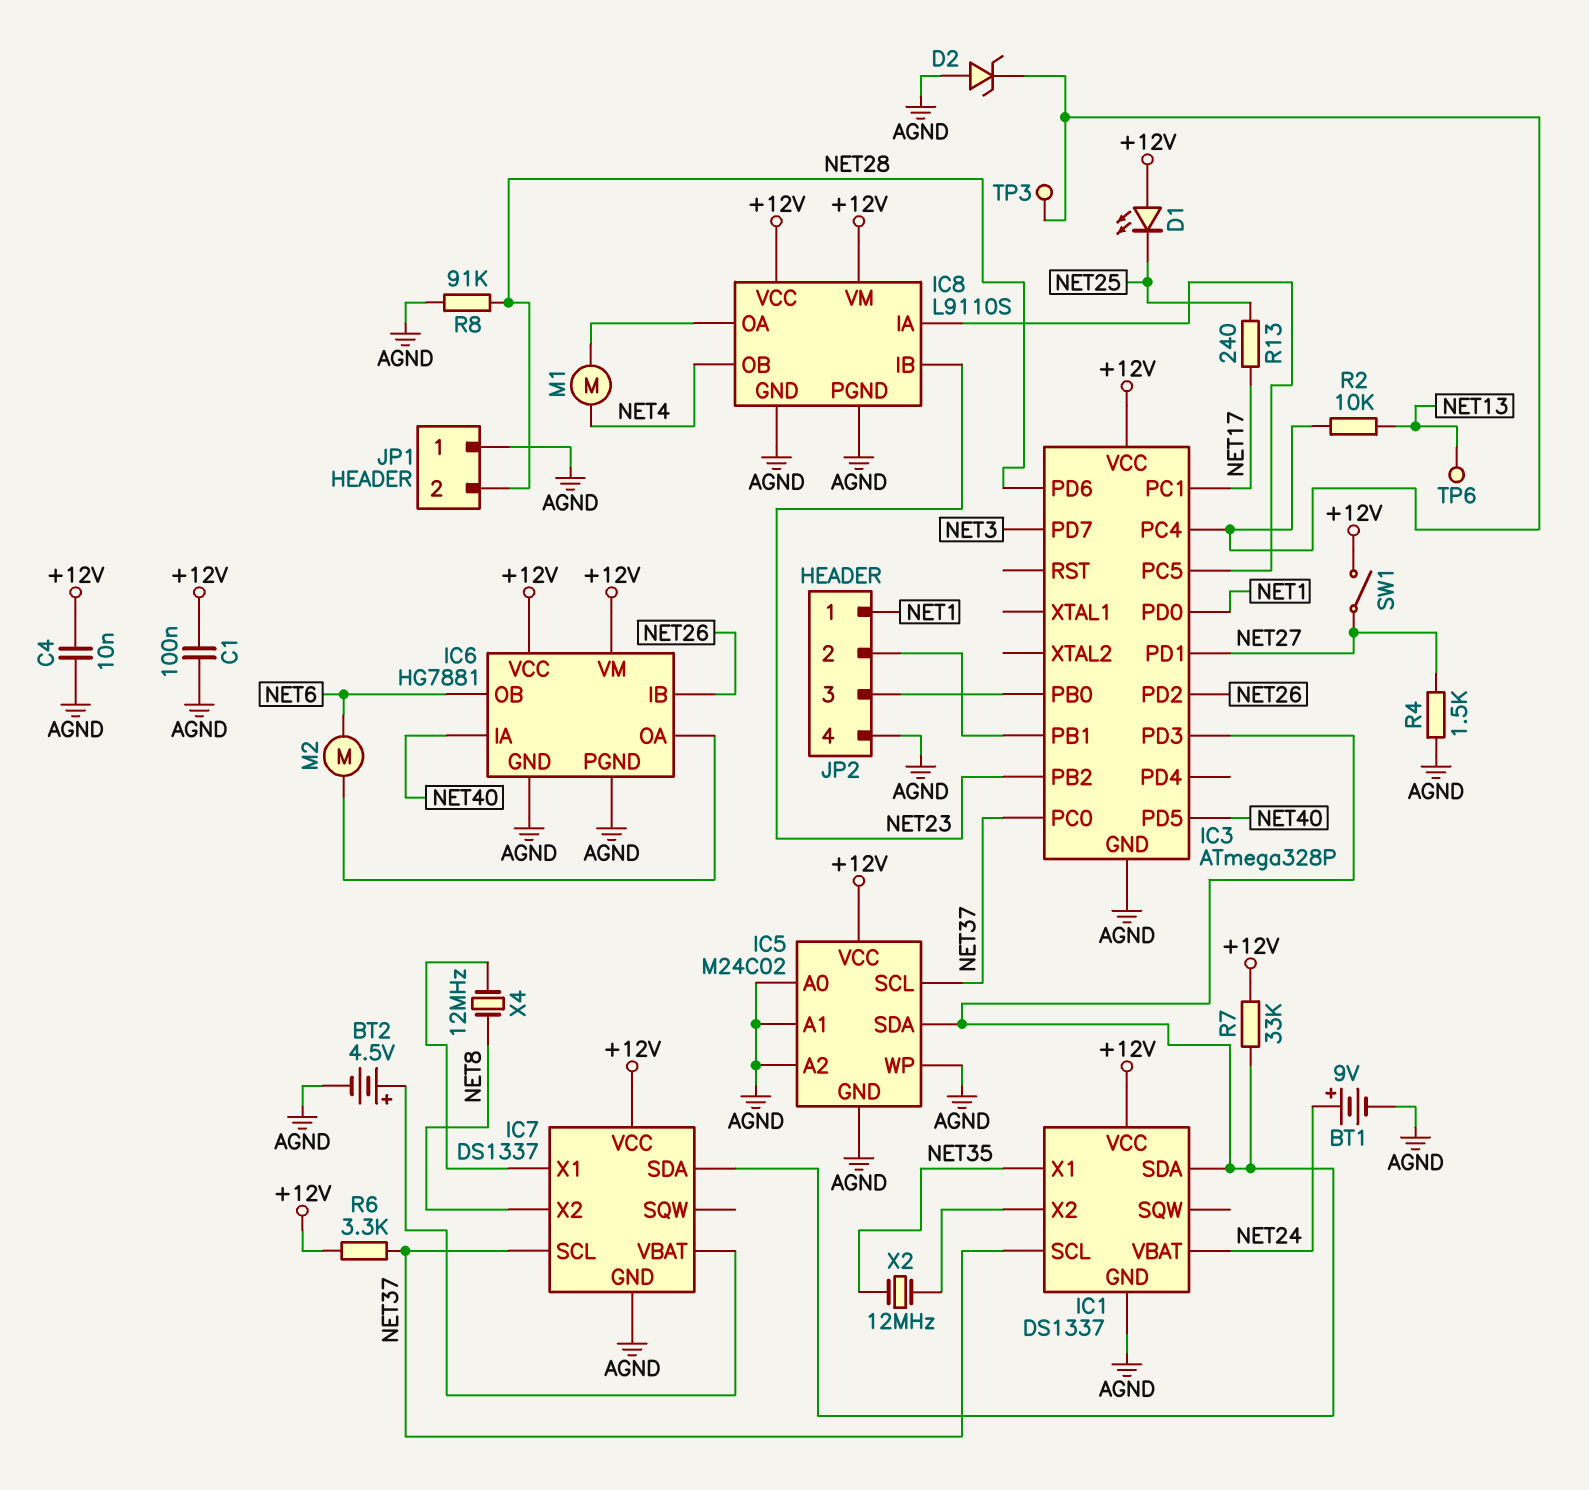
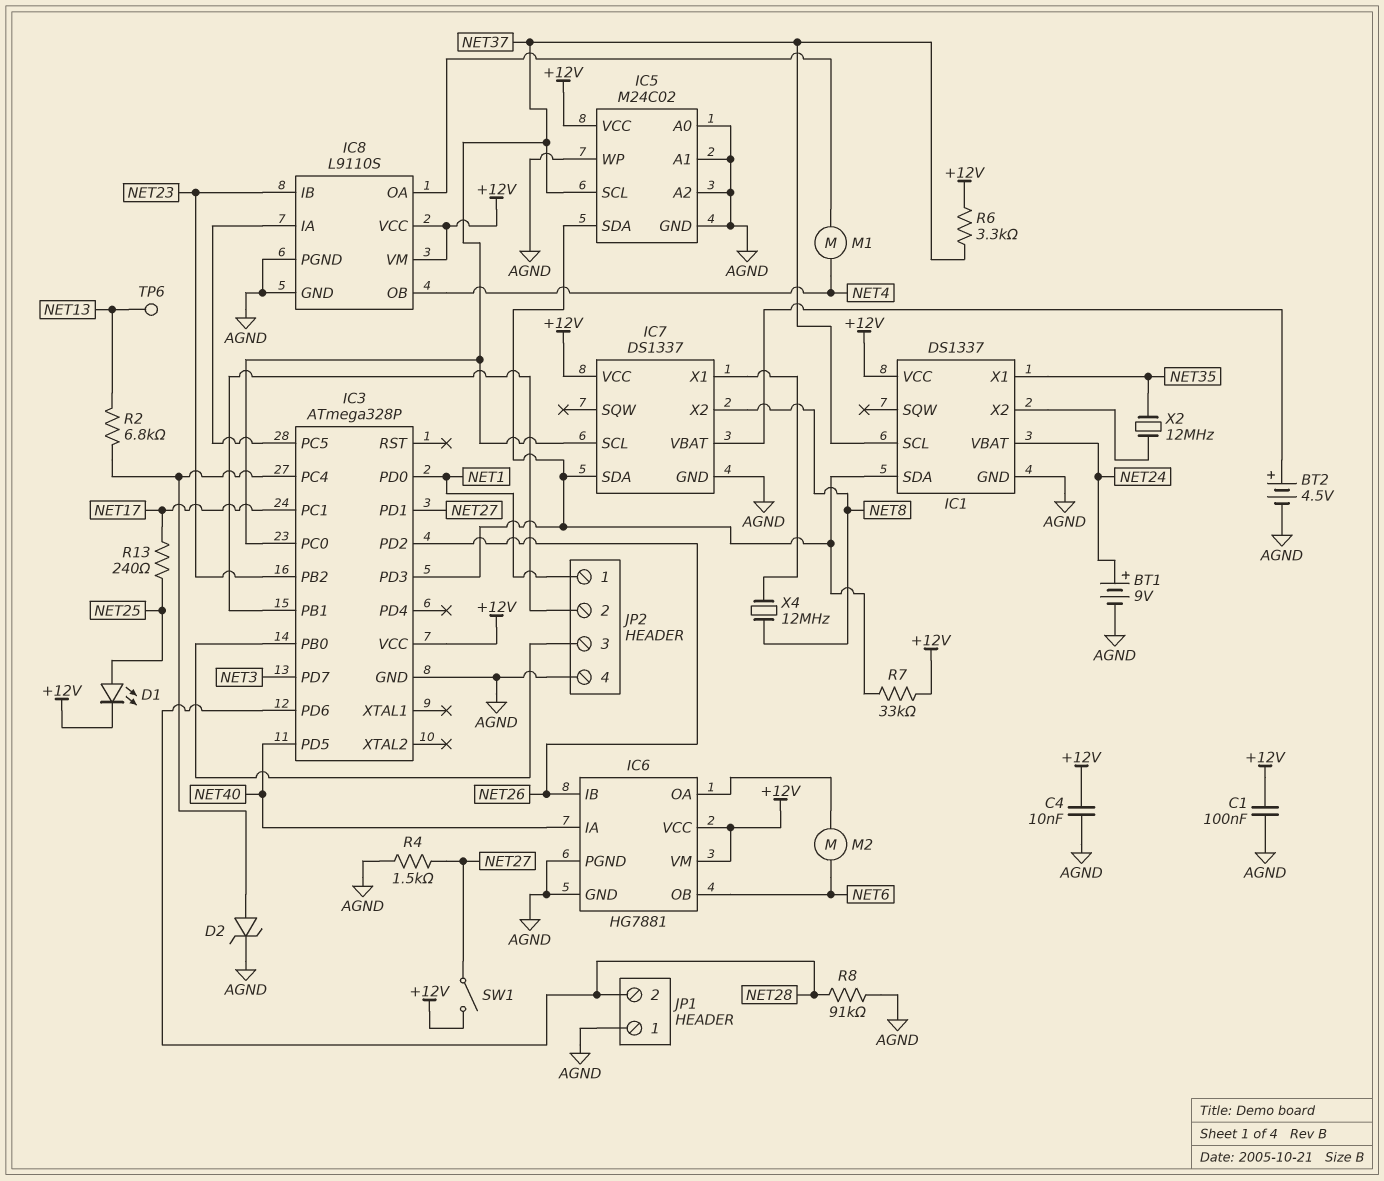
D1: LED (A +12V, K NET25) -> LED (A NET25, K +12V)
D2: zener (A AGND, K IC3/PC4) -> zener (A IC3/PC4, K AGND)
R2: 10k (IC3/PC4, NET13) -> 6.8k (IC3/PC4, NET13)
TP3: test point (IC3/PC4) -> none

